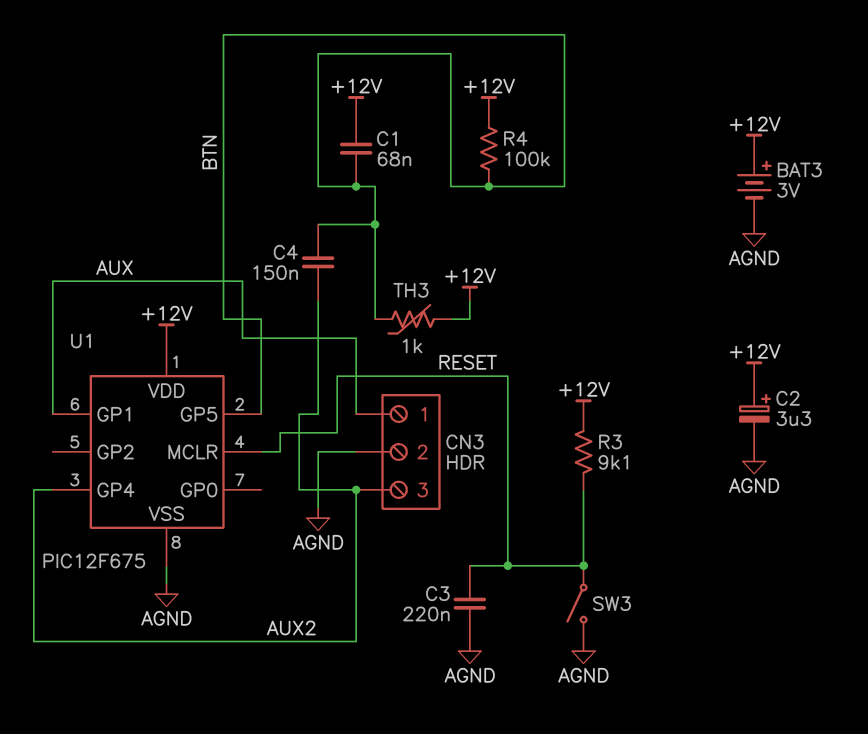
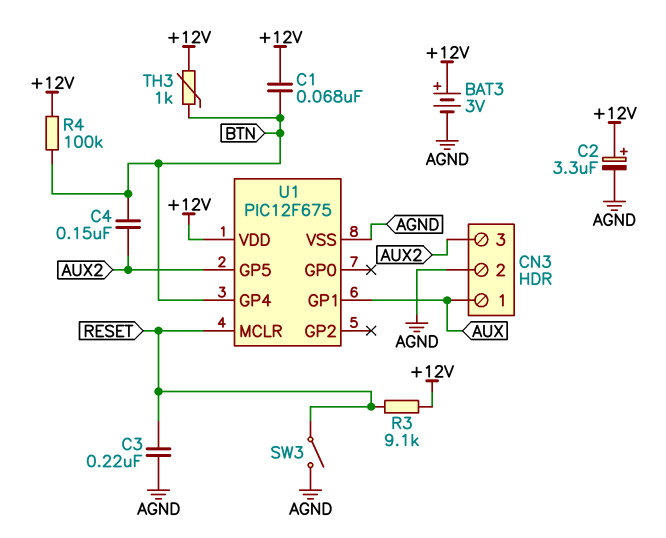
U1 pin GP4: AUX2 -> BTN
U1 pin GP5: BTN -> AUX2

